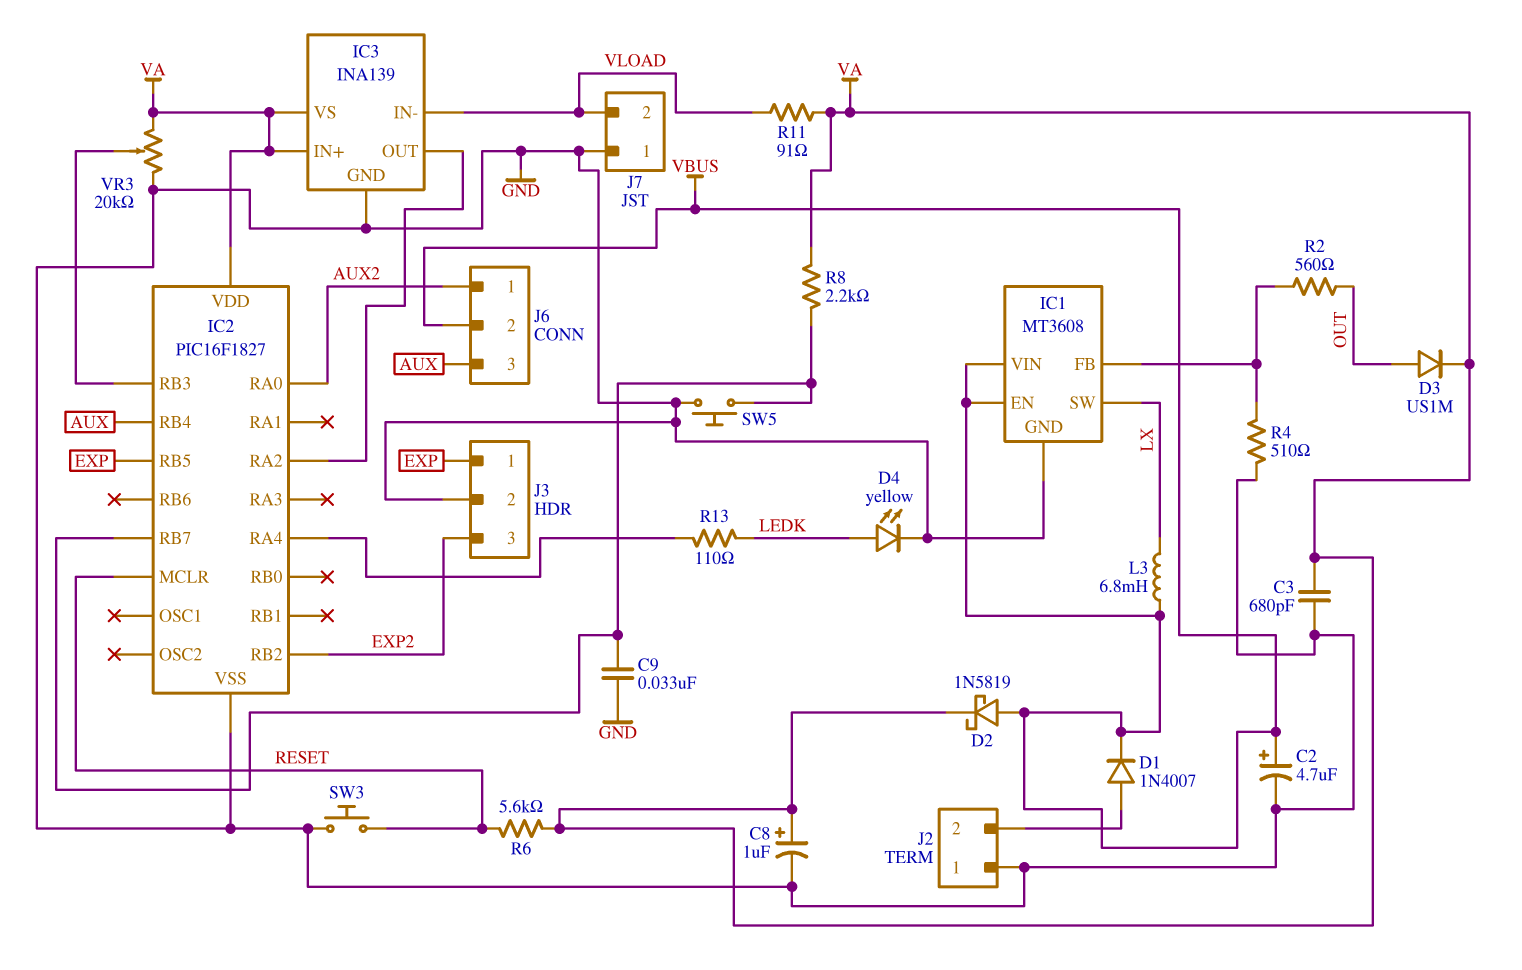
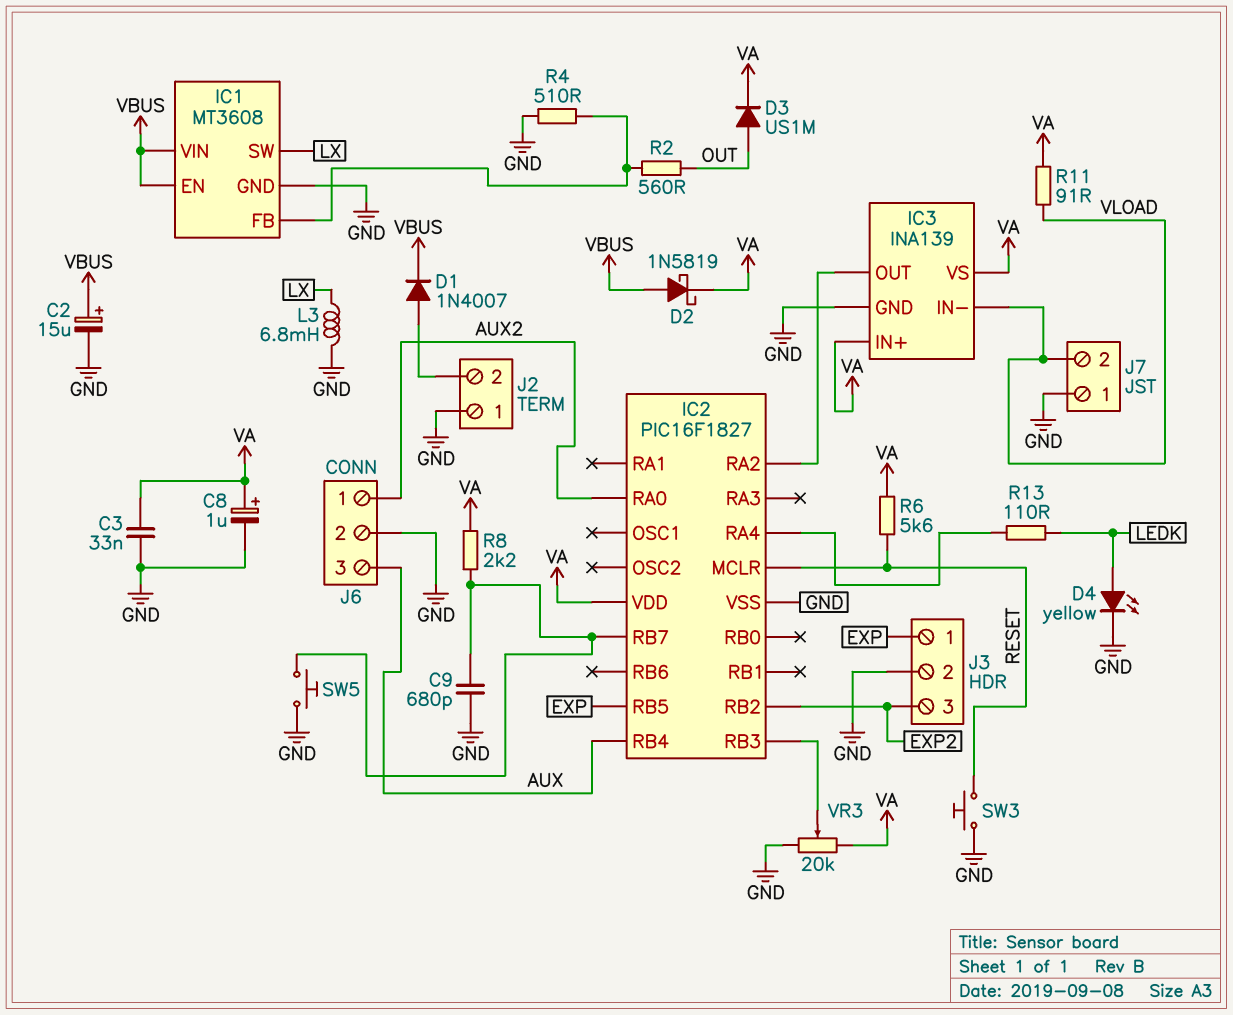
C2: 4.7uF (plus VBUS, minus GND) -> 15uF (plus VBUS, minus GND)
C3: 680pF (GND, VA) -> 33nF (GND, VA)
C9: 33nF (GND, IC2/RB7) -> 680pF (GND, IC2/RB7)
J6 pin 2: VBUS -> GND
L3: 6.8mH (LX, VBUS) -> 6.8mH (GND, LX)

